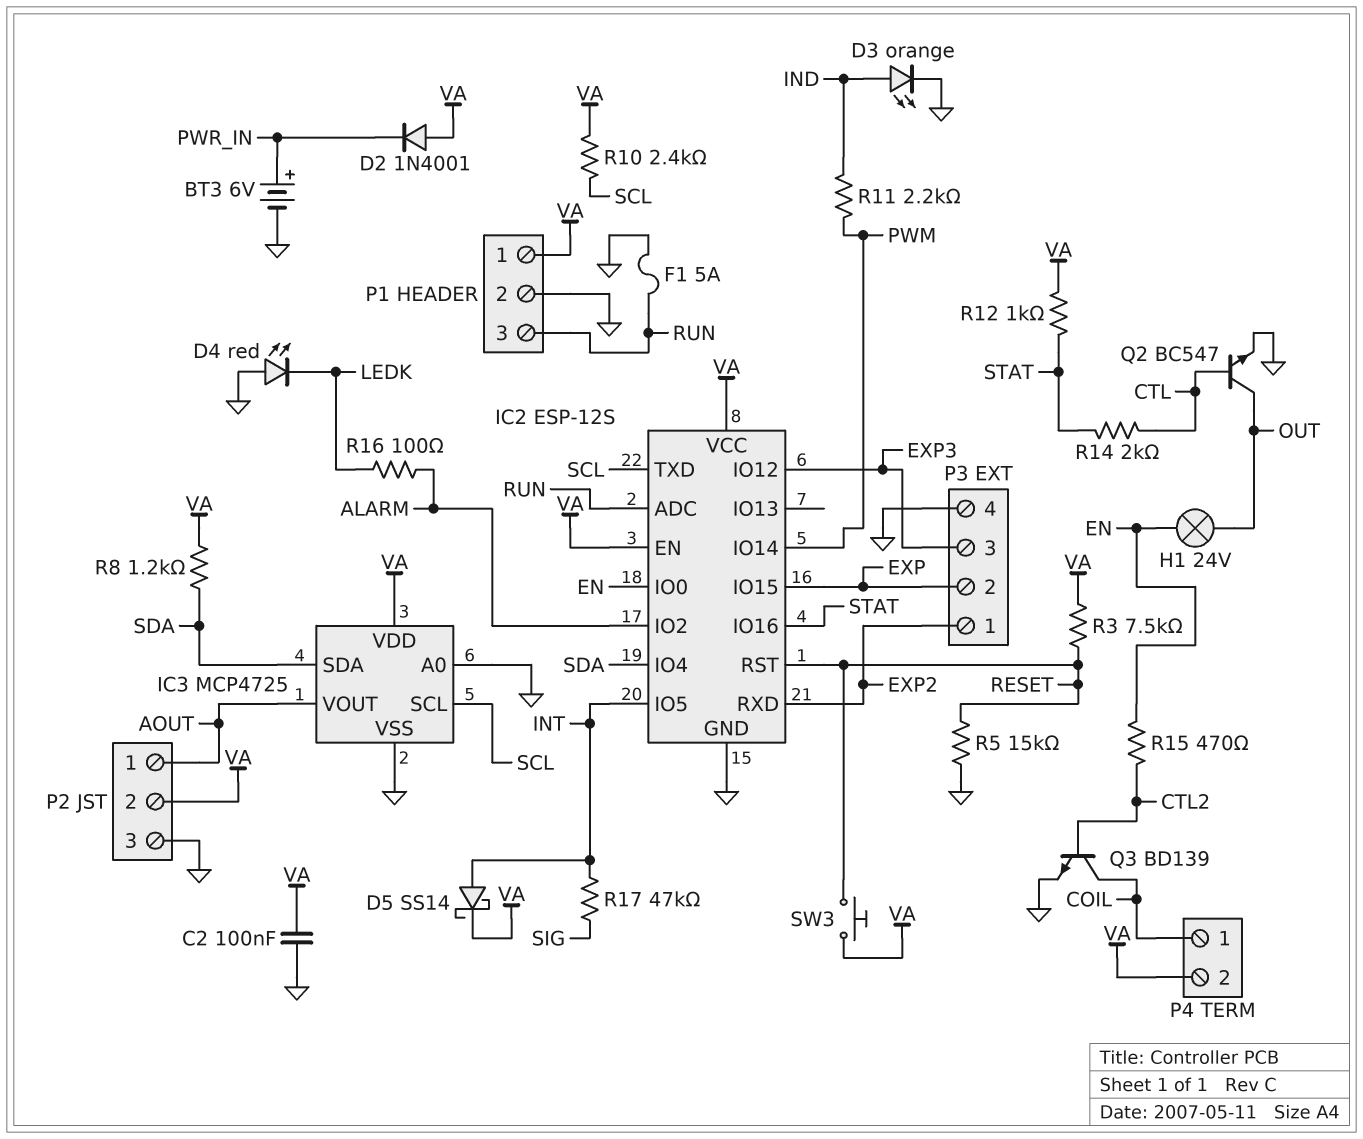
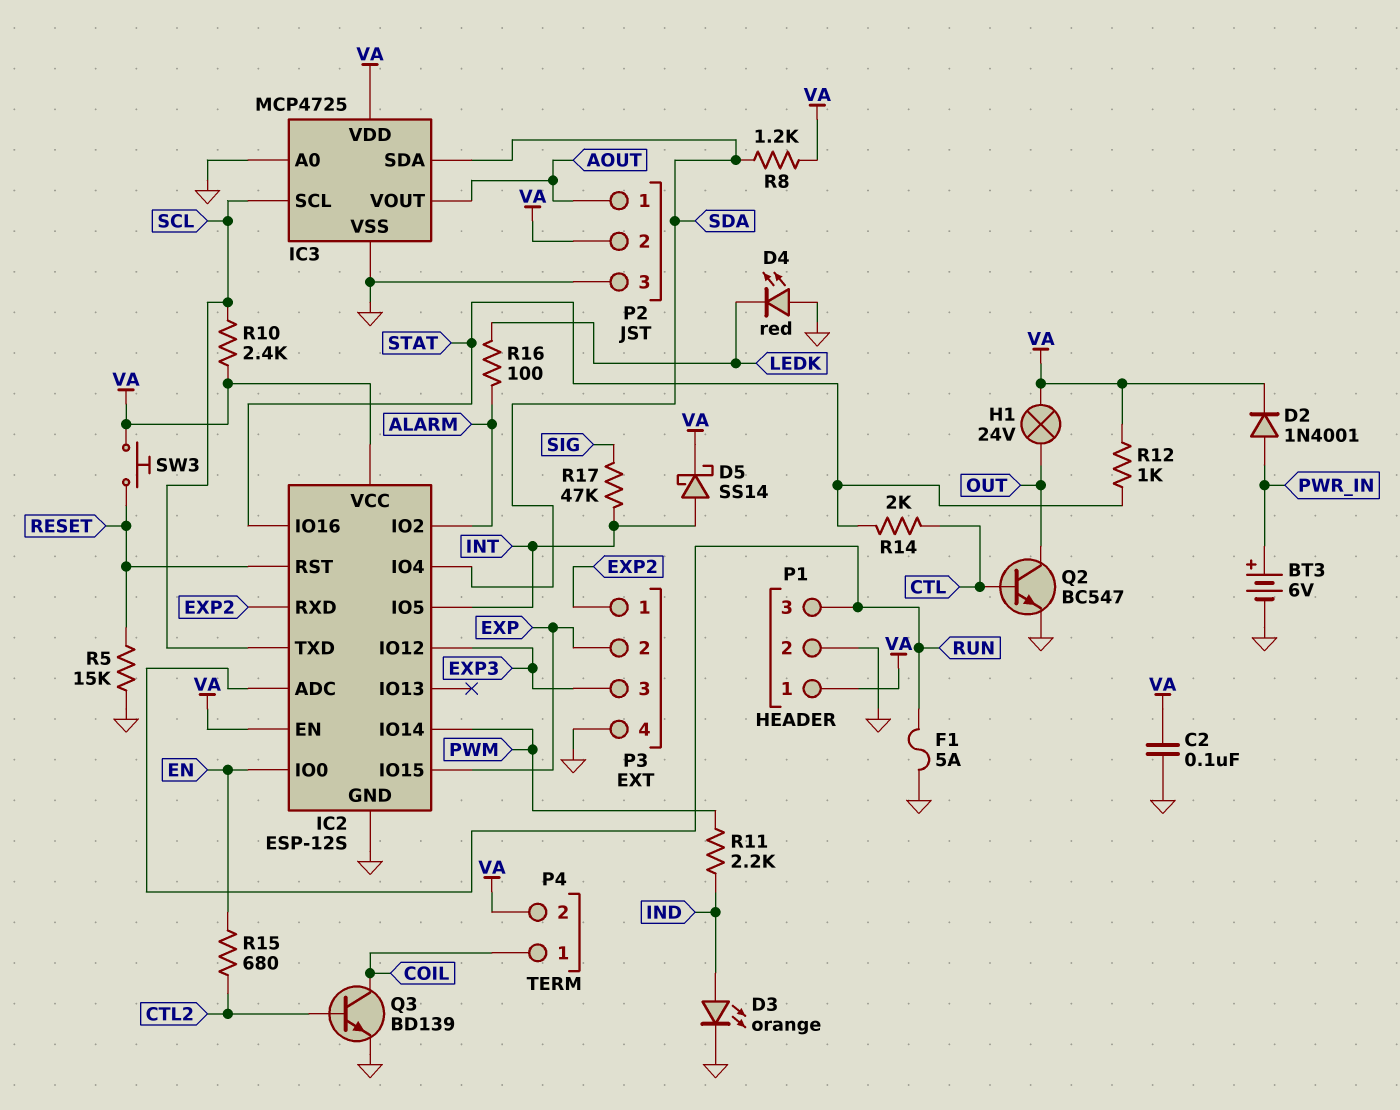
D2: diode 1N4001 (A VA, K PWR_IN) -> diode 1N4001 (A PWR_IN, K VA)
H1: lamp 24V (EN, OUT) -> lamp 24V (OUT, VA)
R3: 7.5k (RESET, VA) -> none
R15: 470 (CTL2, EN) -> 680 (CTL2, EN)

